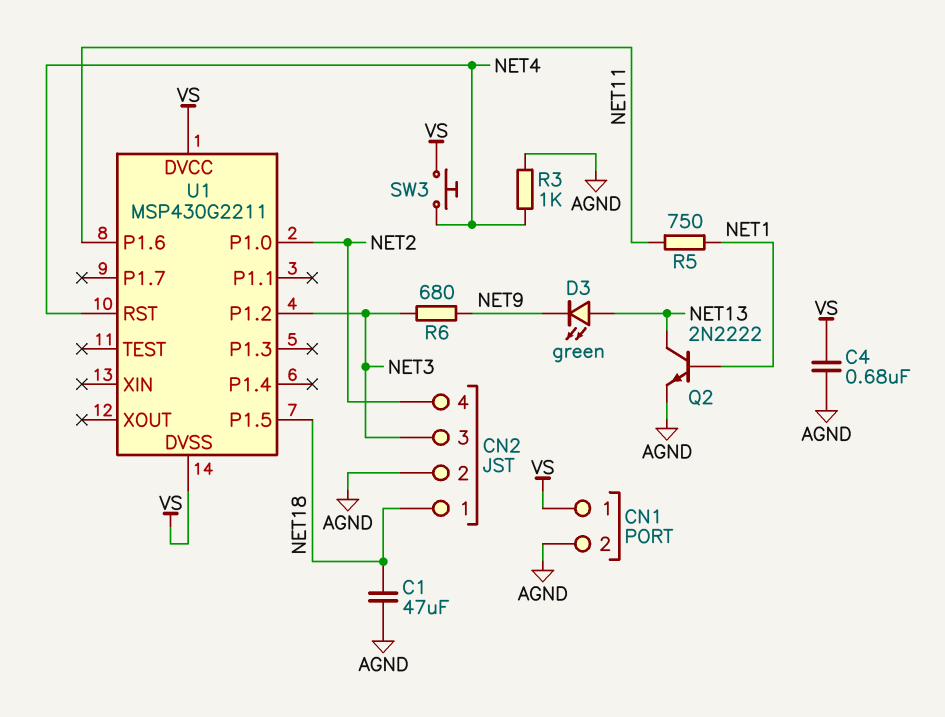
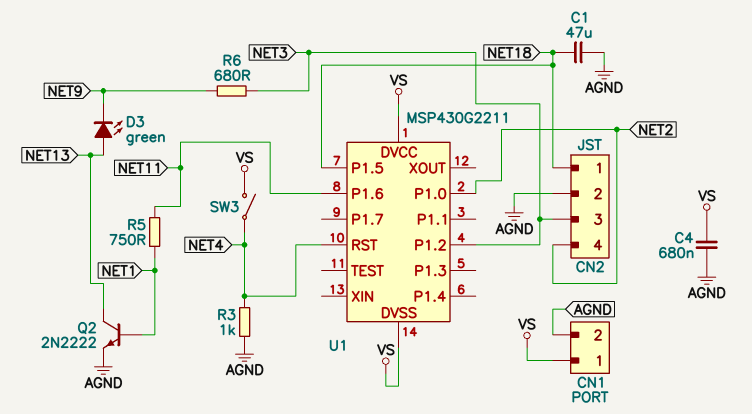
SW3: button (NET4, VS) -> switch (NET4, VS)

